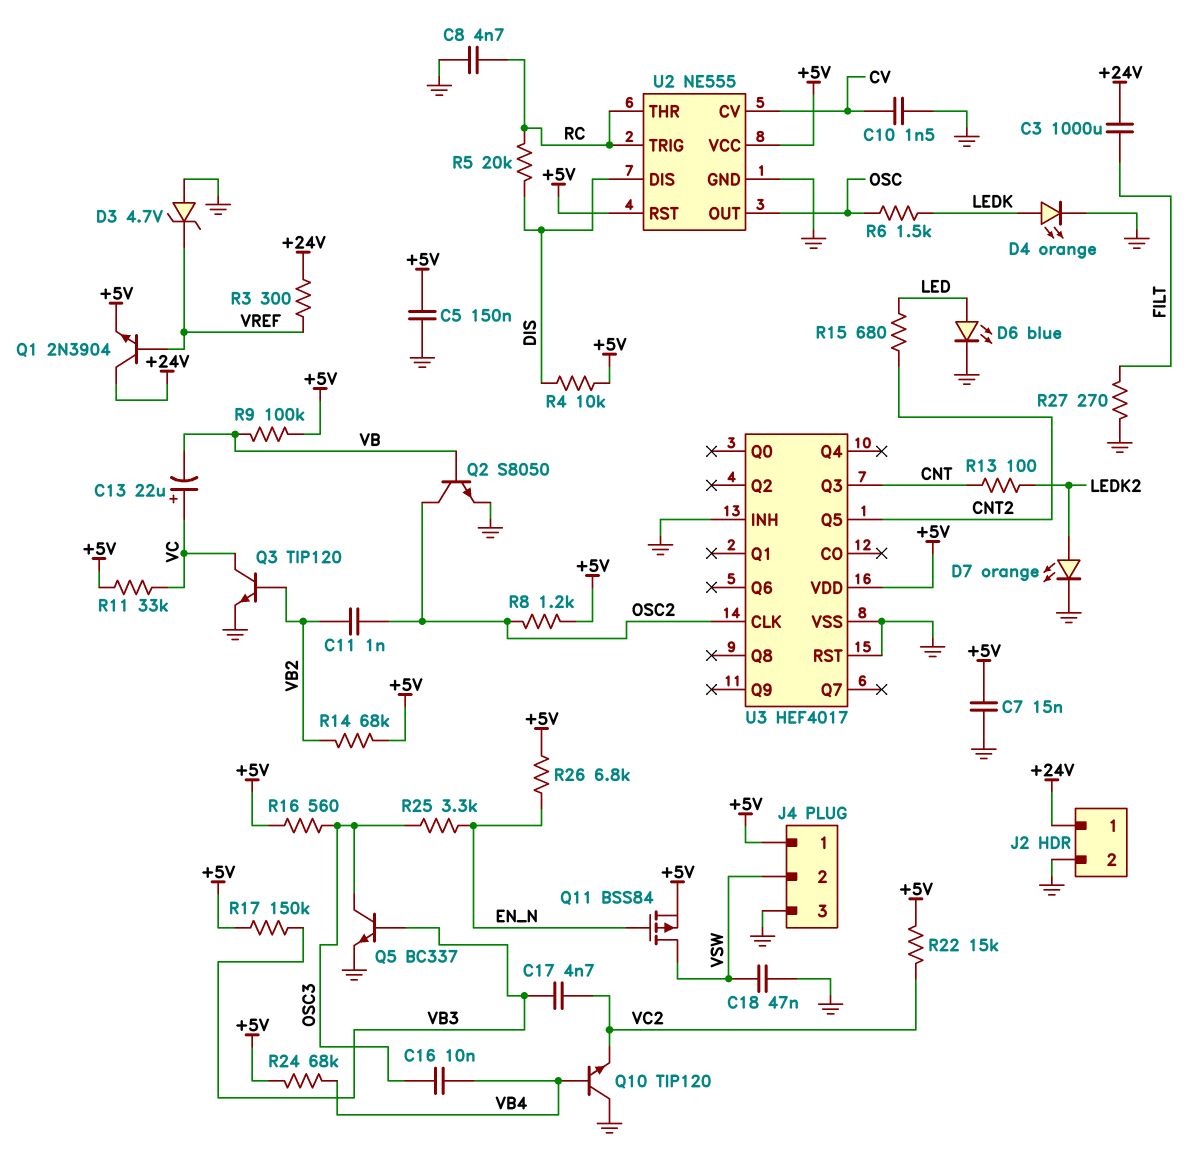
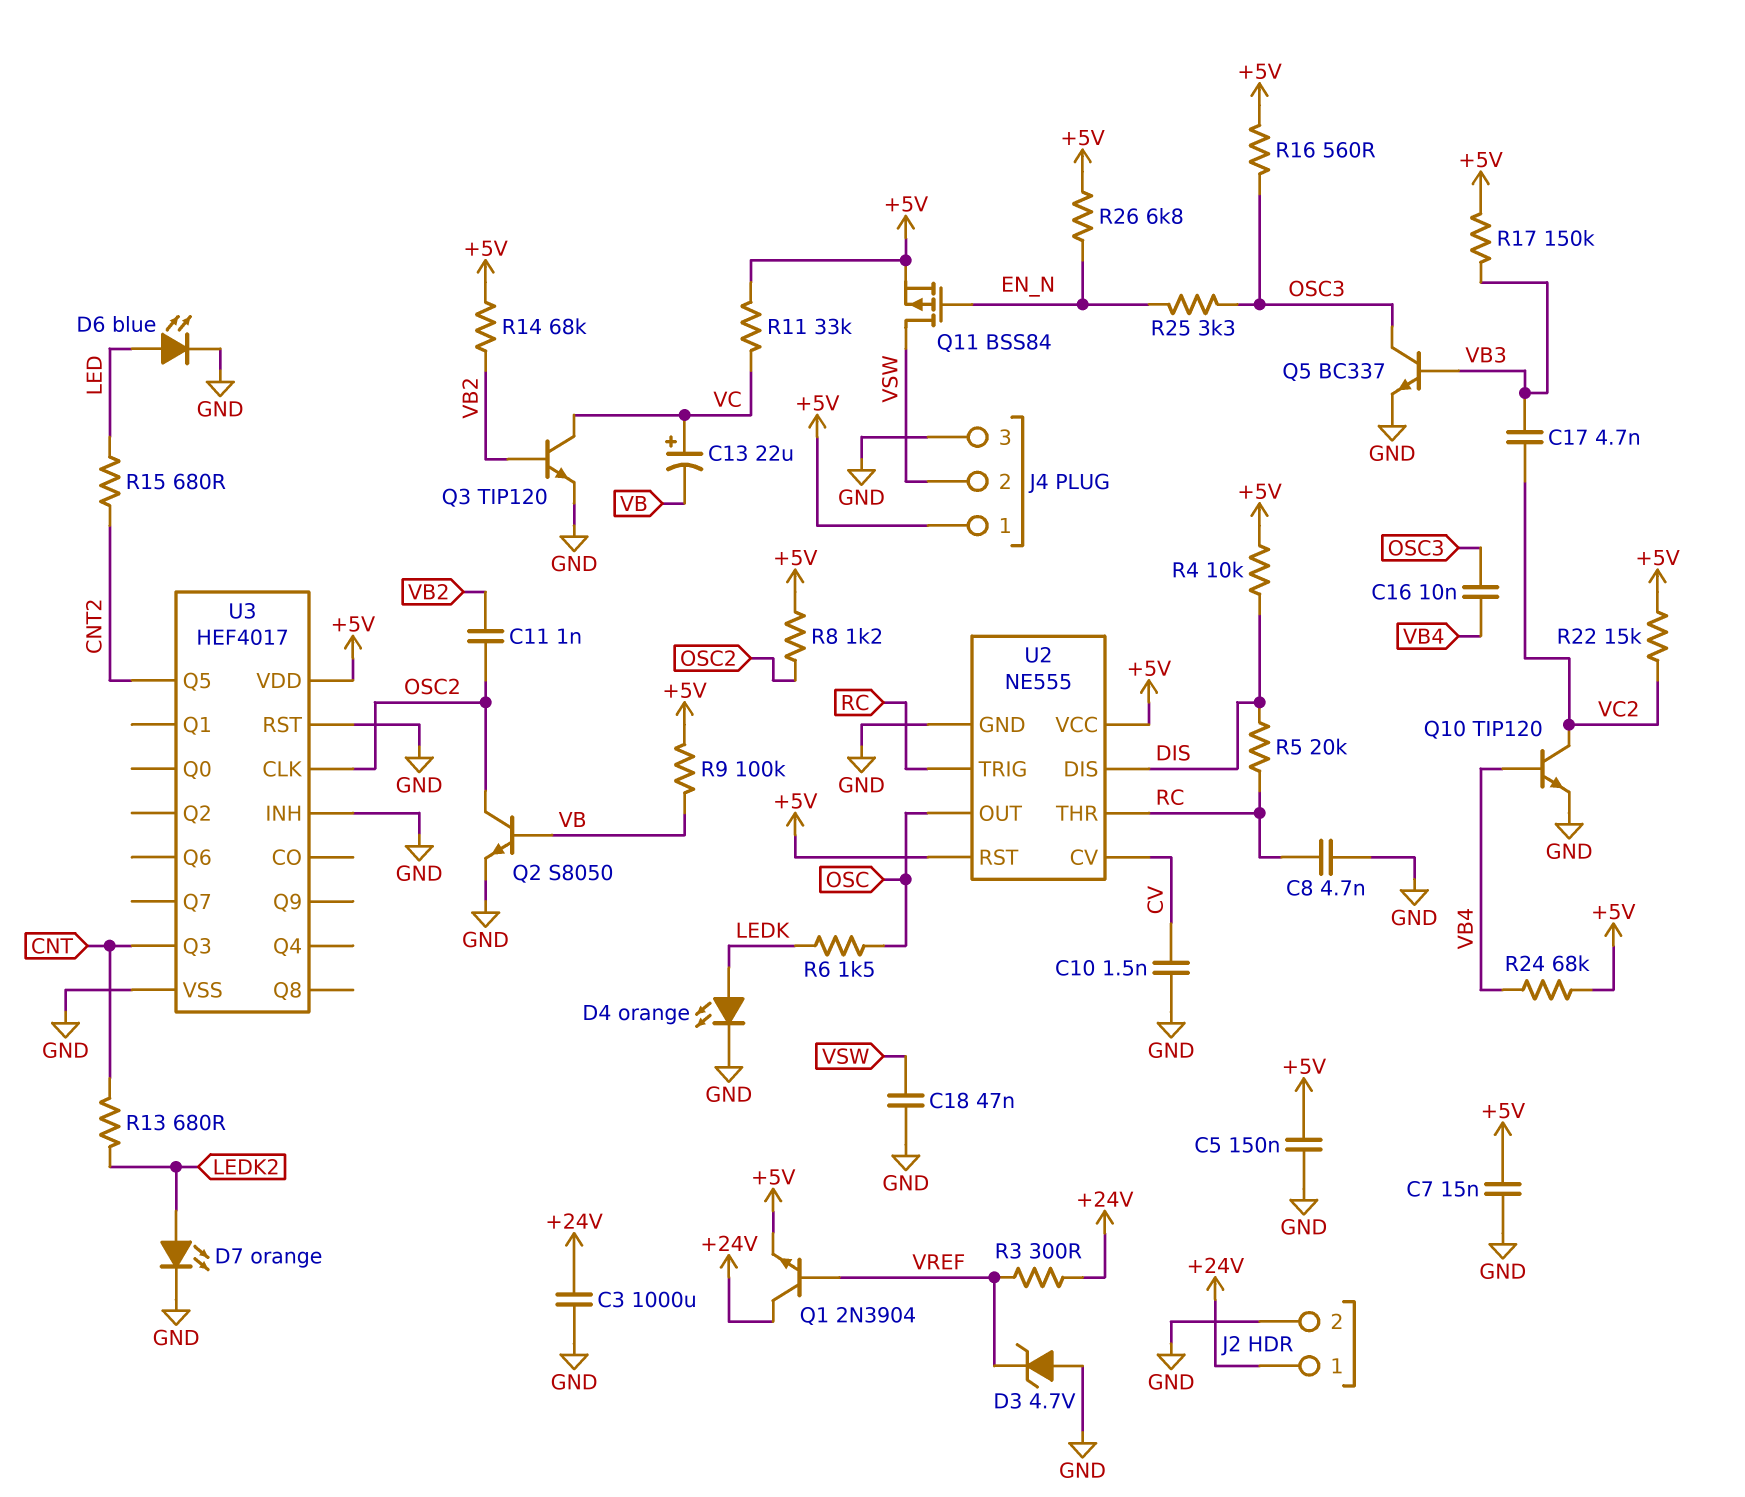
C3: 1000uF (+24V, FILT) -> 1000uF (+24V, GND)
Q10: NPN TIP120 (B VB4, C GND, E VC2) -> NPN TIP120 (B VB4, C VC2, E GND)
R13: 100 (CNT, LEDK2) -> 680 (CNT, LEDK2)
R27: 270 (FILT, GND) -> none

